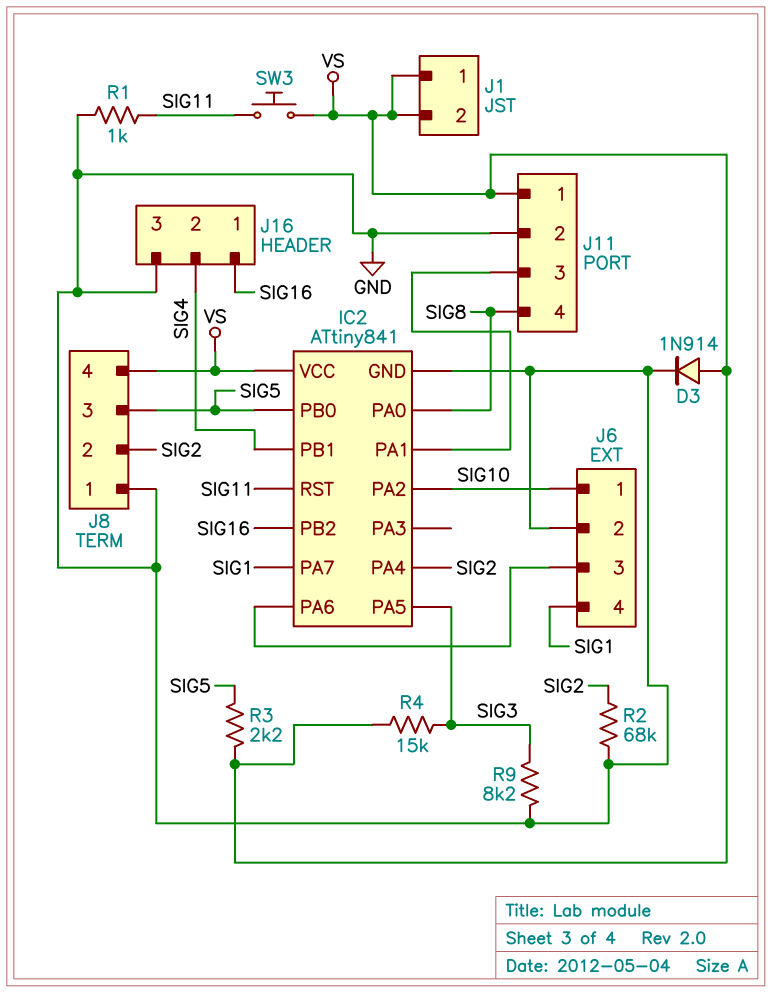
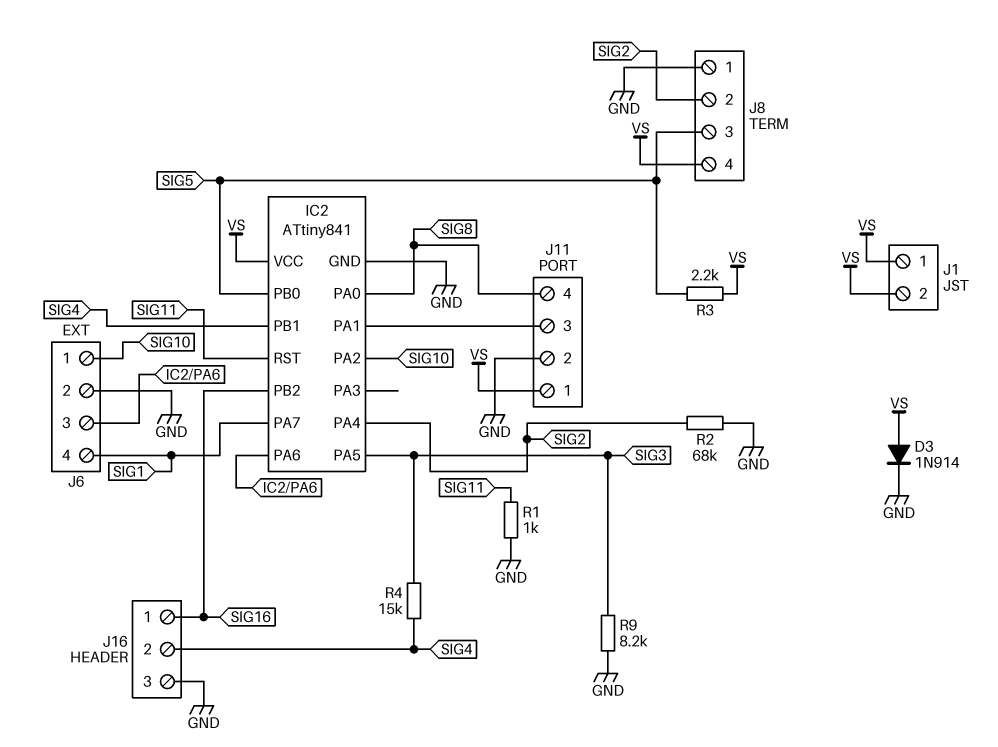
R4: 15k (SIG3, VS) -> 15k (SIG3, SIG4)
SW3: button (SIG11, VS) -> none

